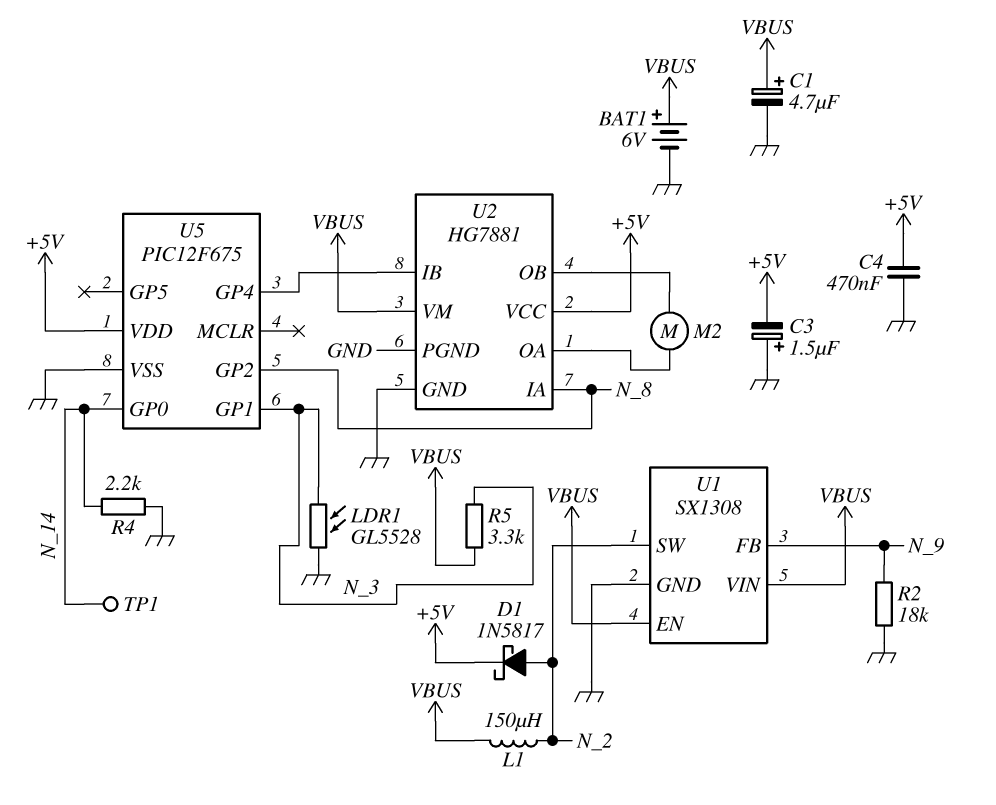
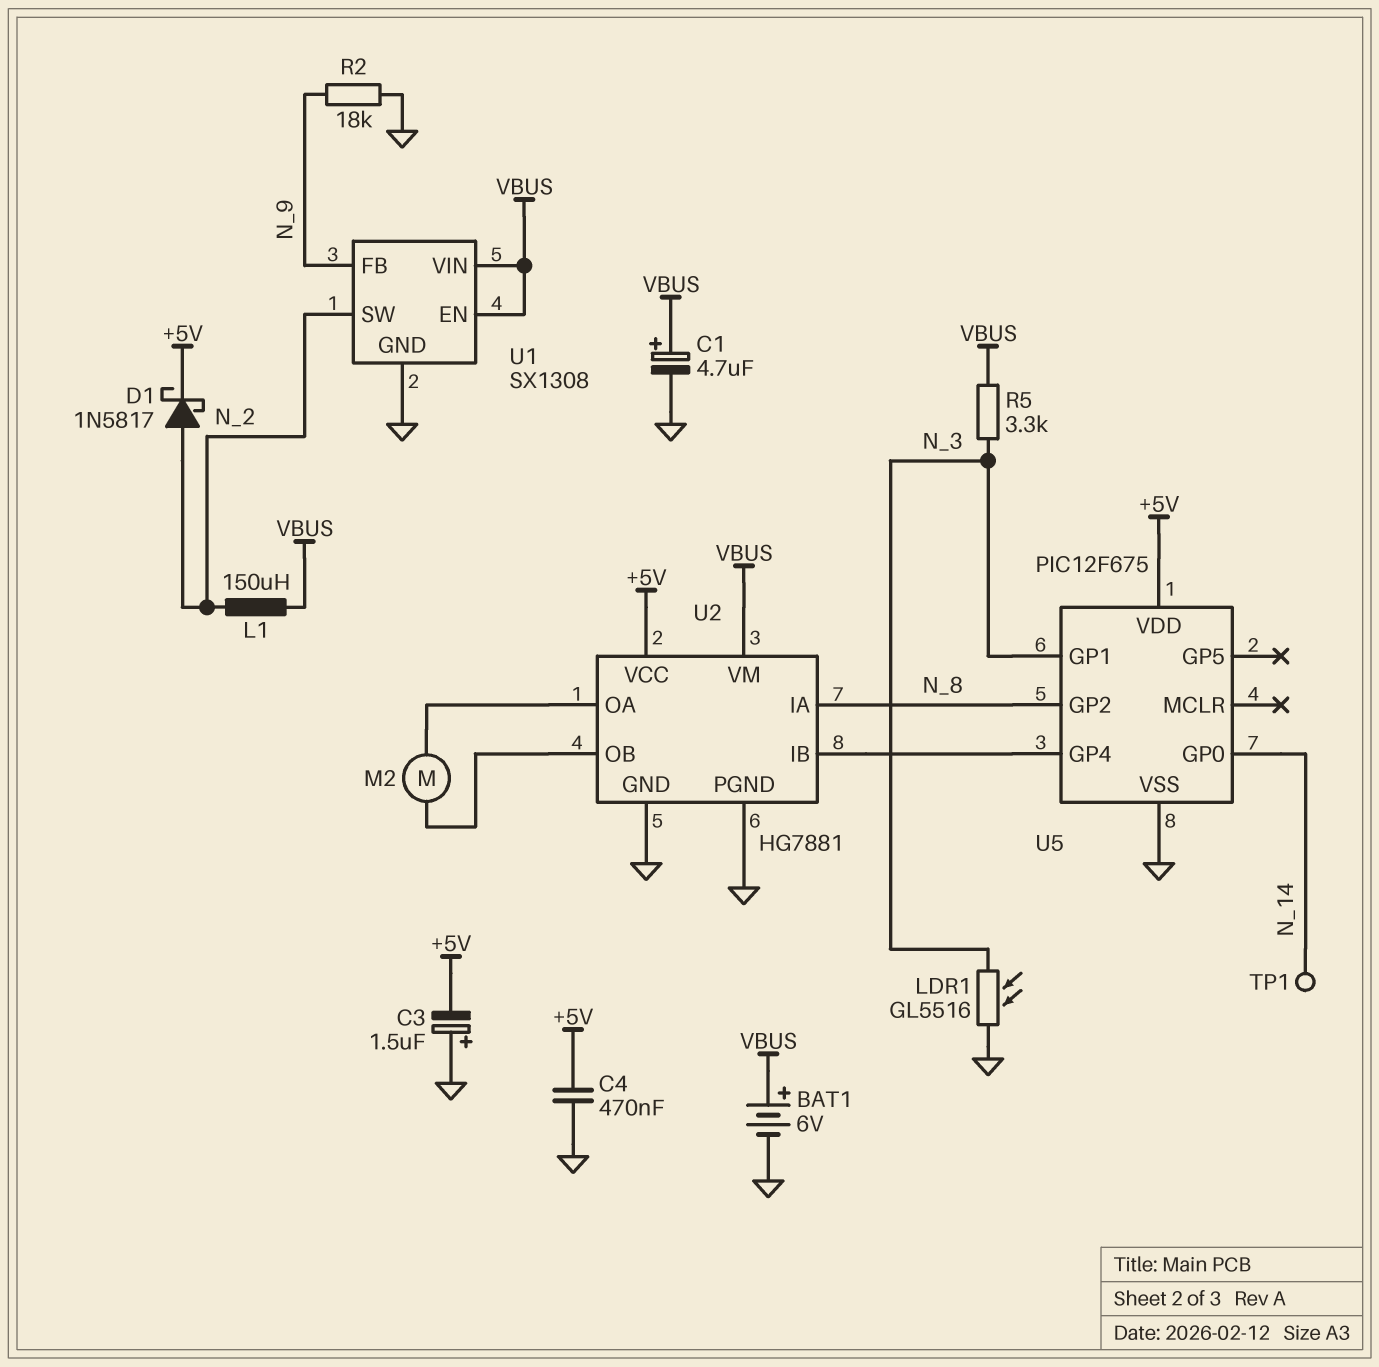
LDR1: GL5528 (GND, N_3) -> GL5516 (GND, N_3)
R4: 2.2k (GND, N_14) -> none

